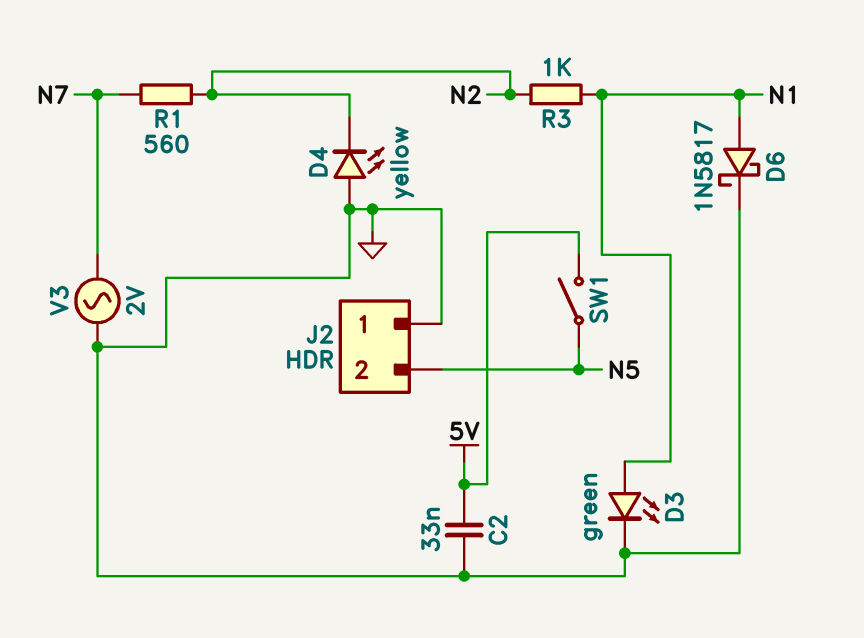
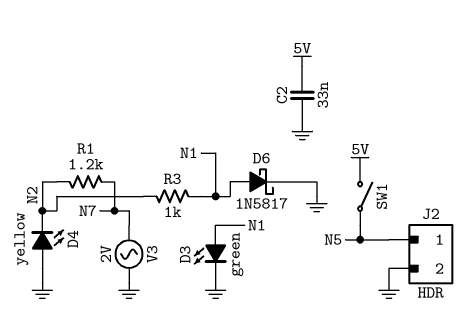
J2 pin 1: GND -> N5
J2 pin 2: N5 -> GND
R1: 560 (N2, N7) -> 1.2k (N2, N7)

